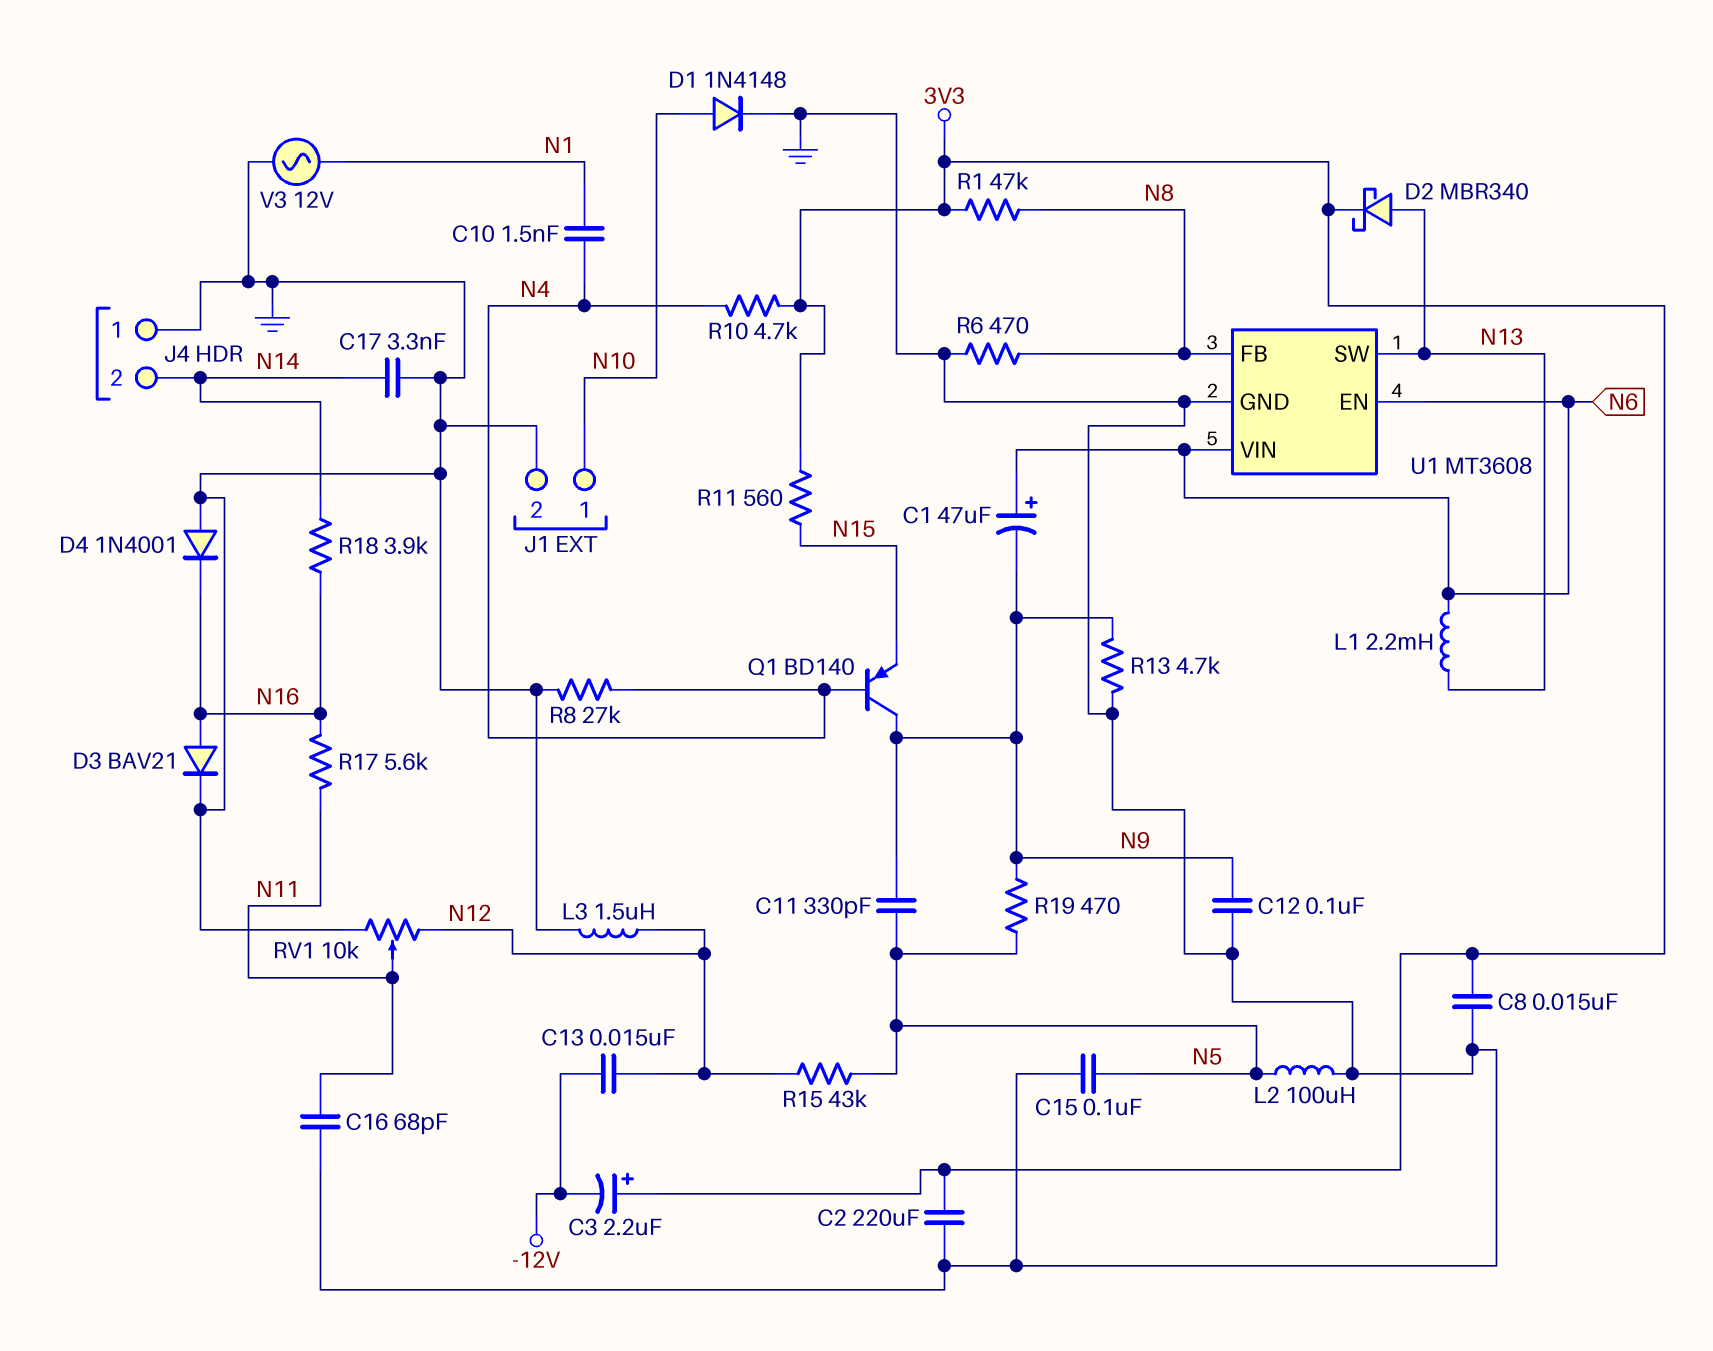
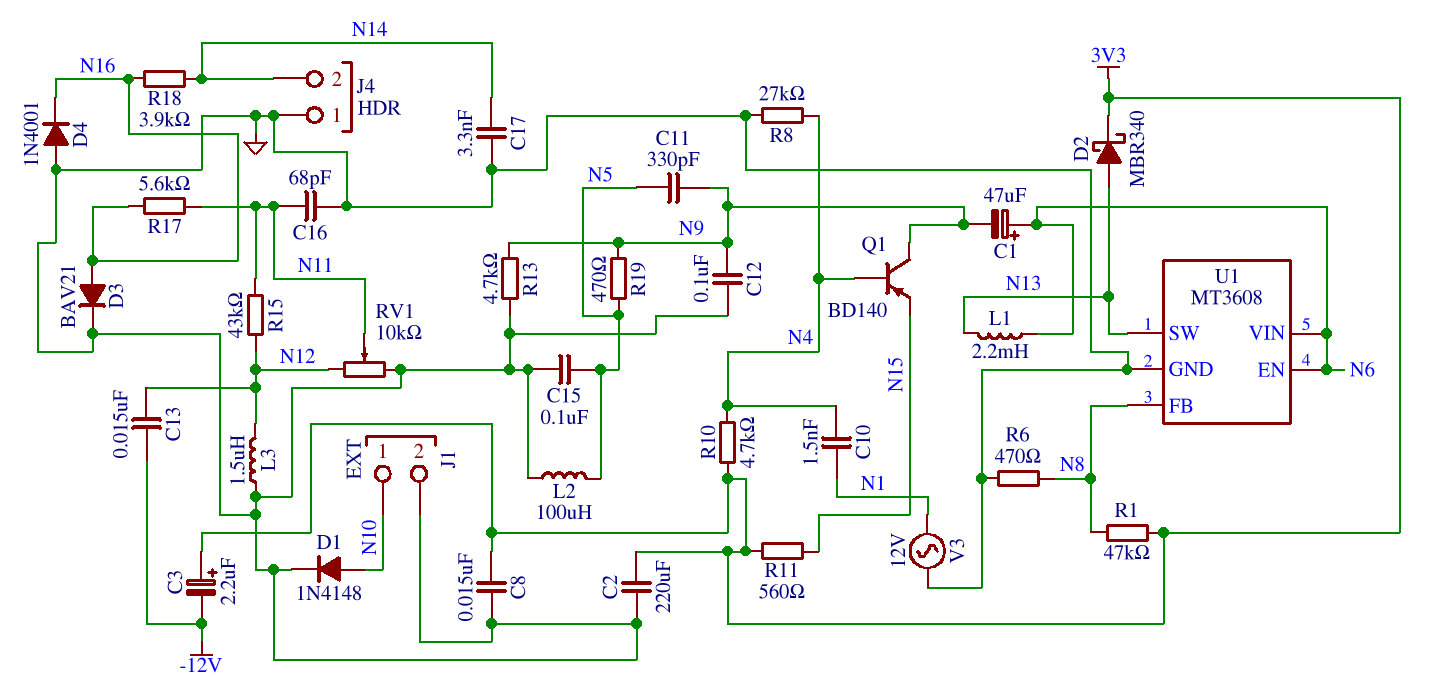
R15: 43k (N5, N12) -> 43k (N11, N12)

